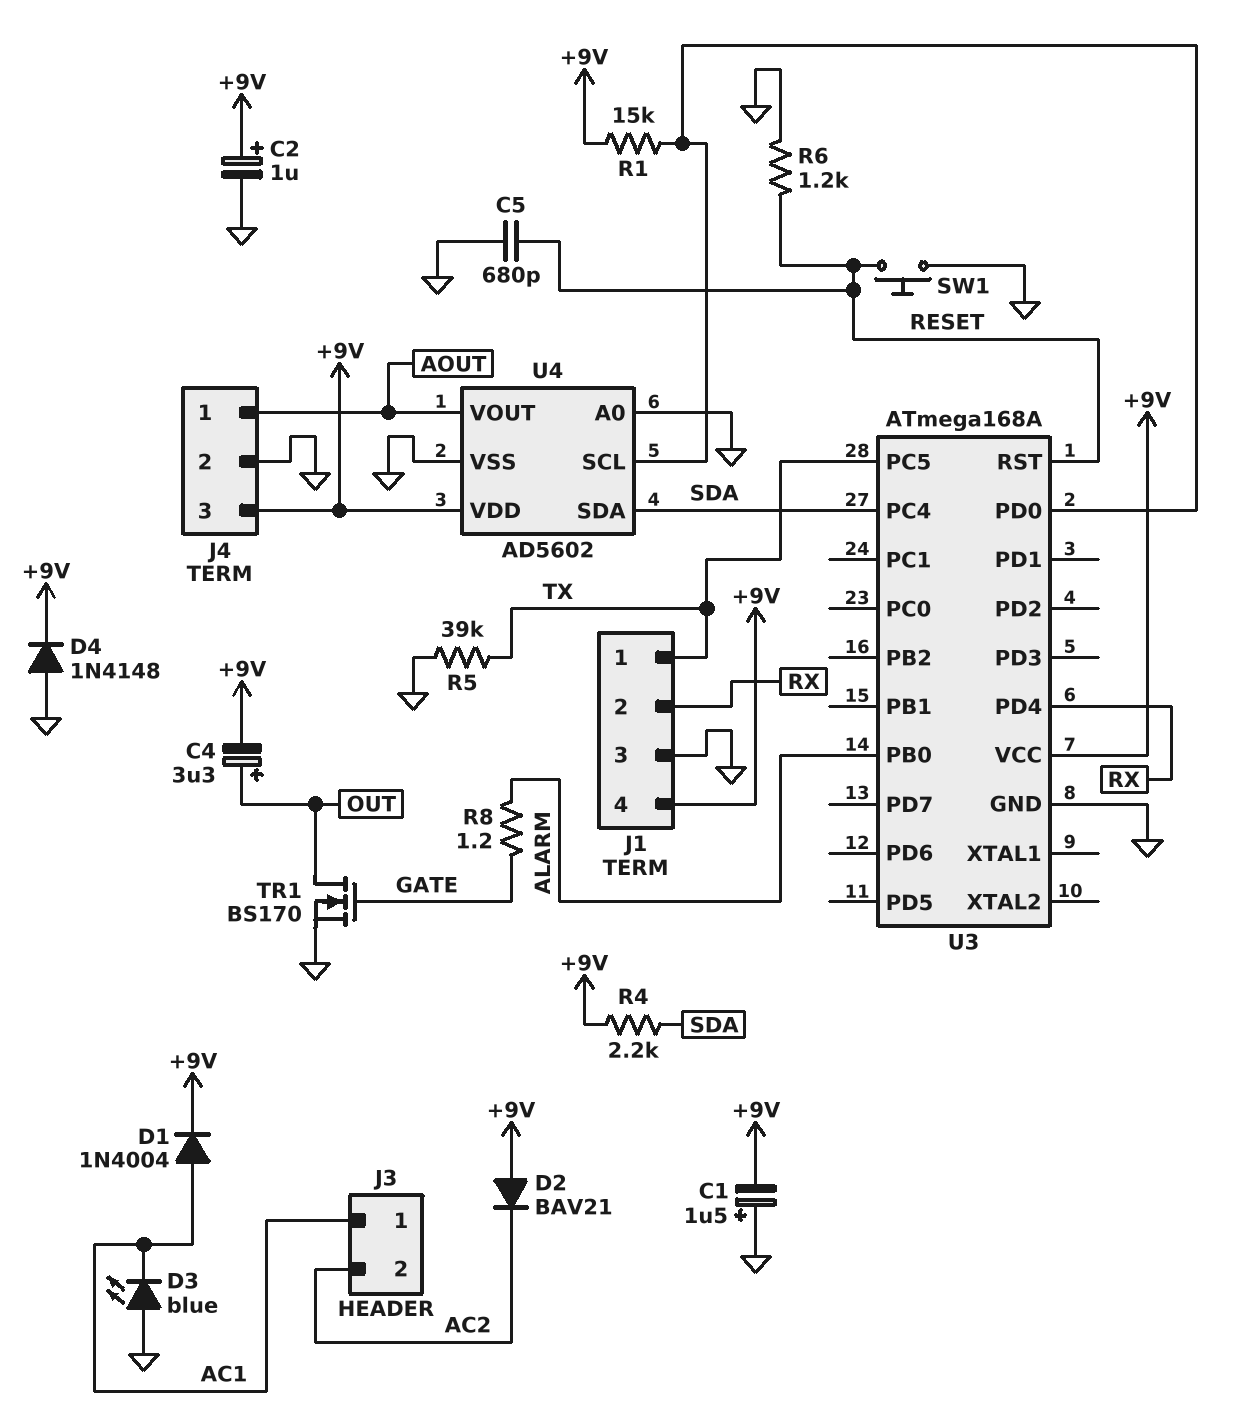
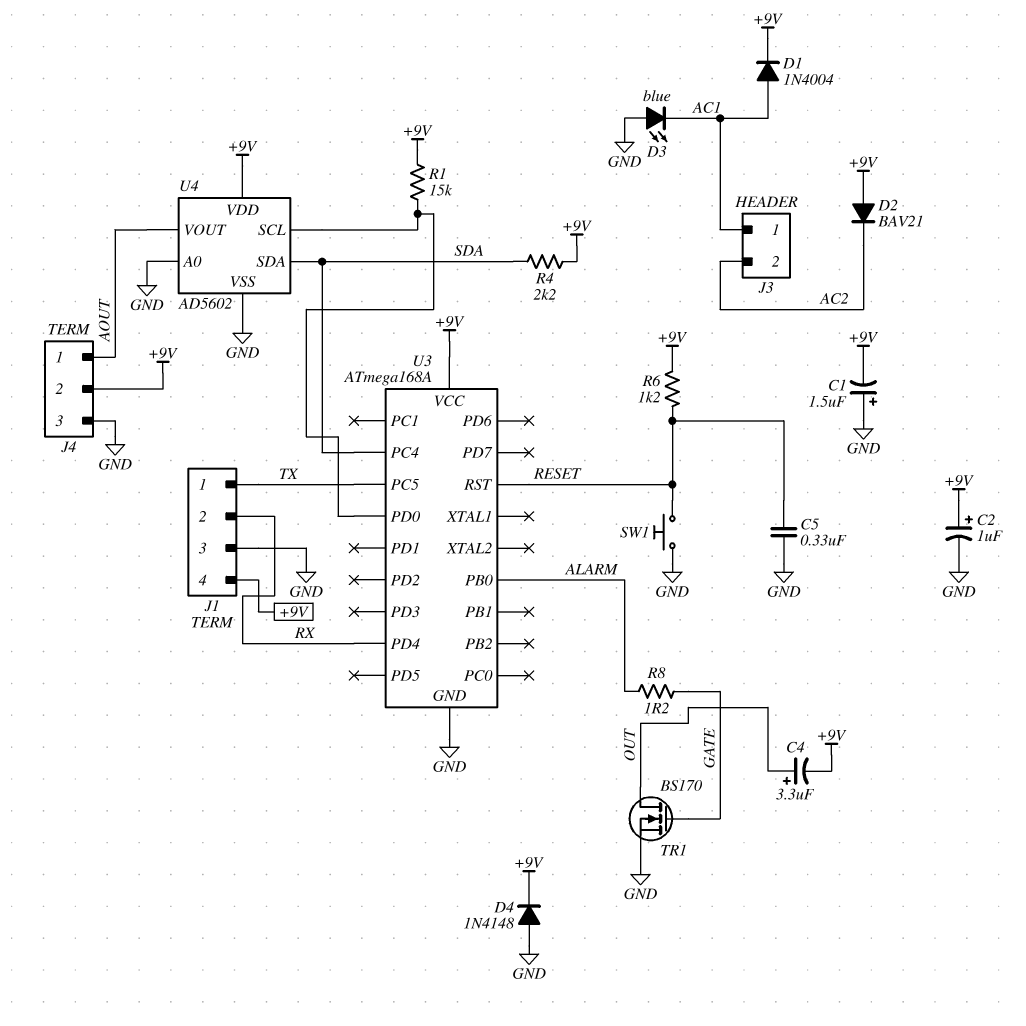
C5: 680pF (GND, RESET) -> 330nF (GND, RESET)
J4 pin 2: GND -> +9V
J4 pin 3: +9V -> GND
R5: 39k (GND, TX) -> none
R6: 1.2k (GND, RESET) -> 1.2k (+9V, RESET)

